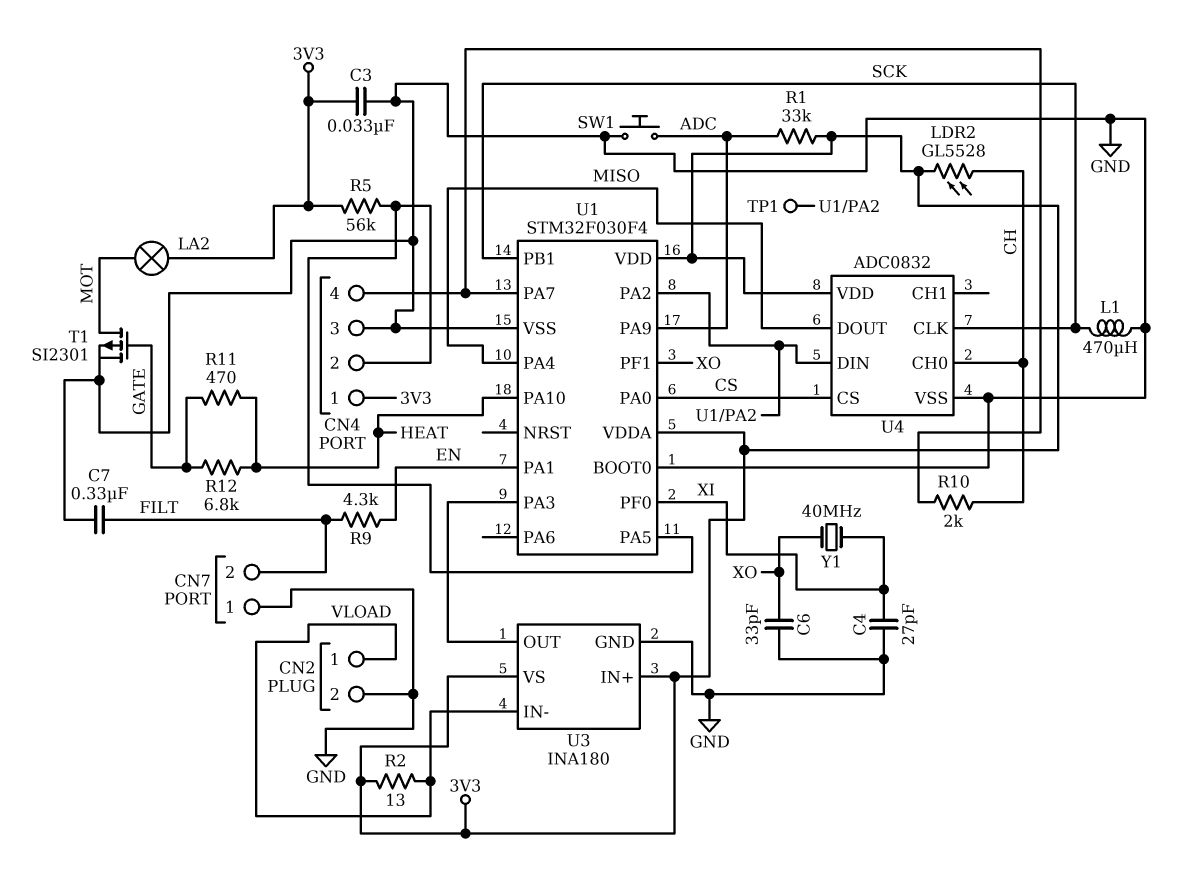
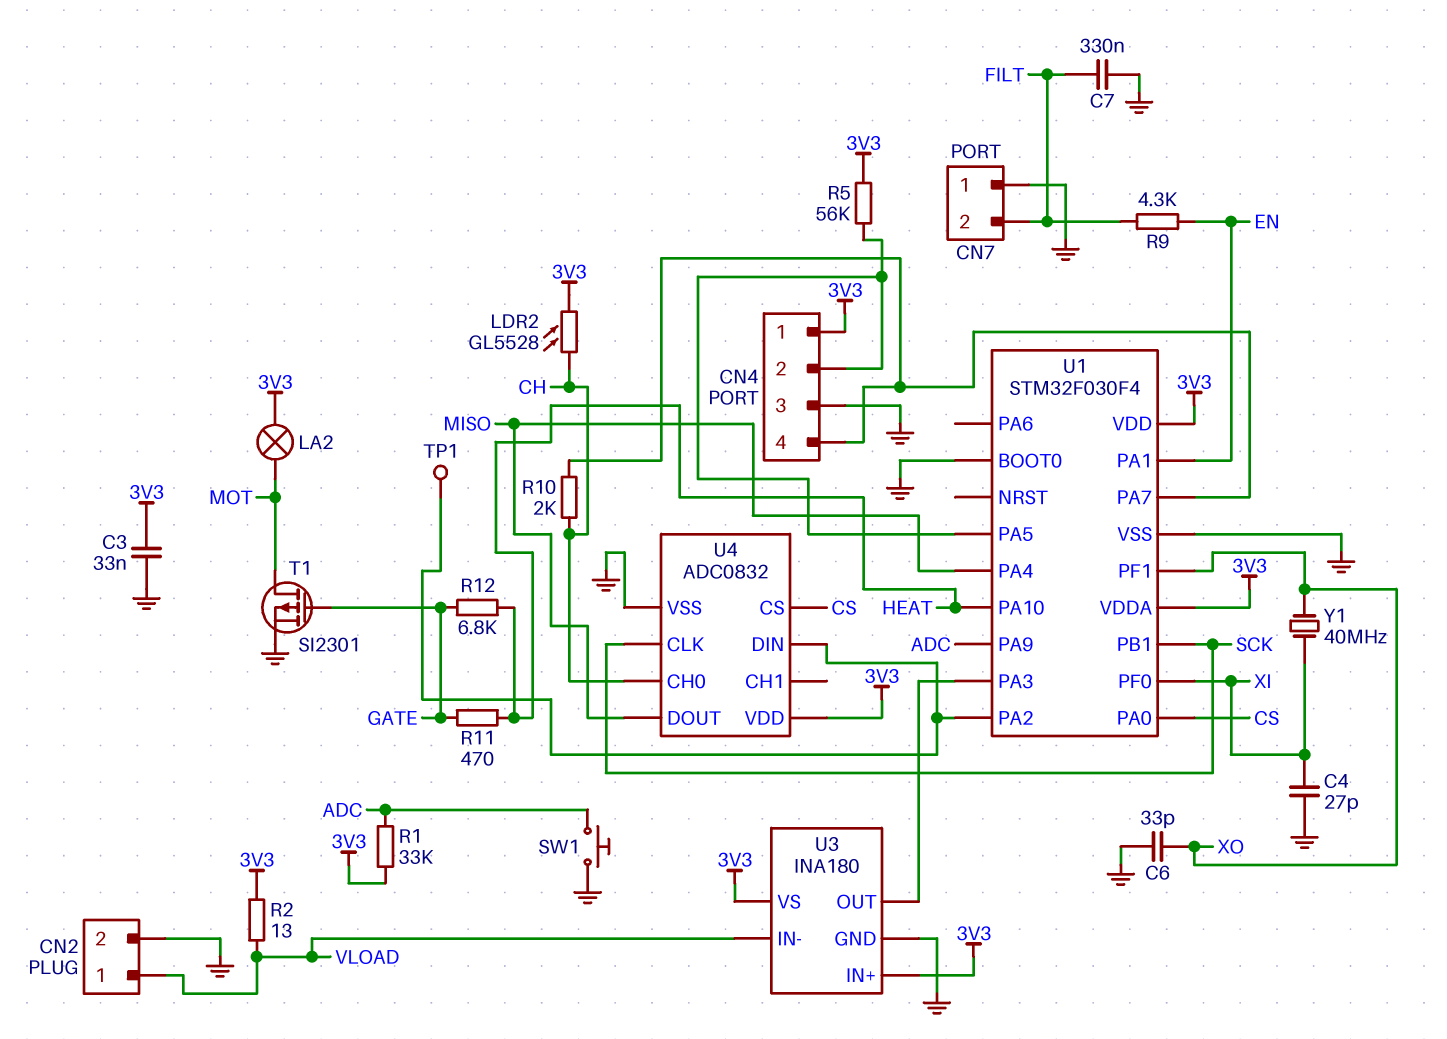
L1: 470uH (GND, SCK) -> none

